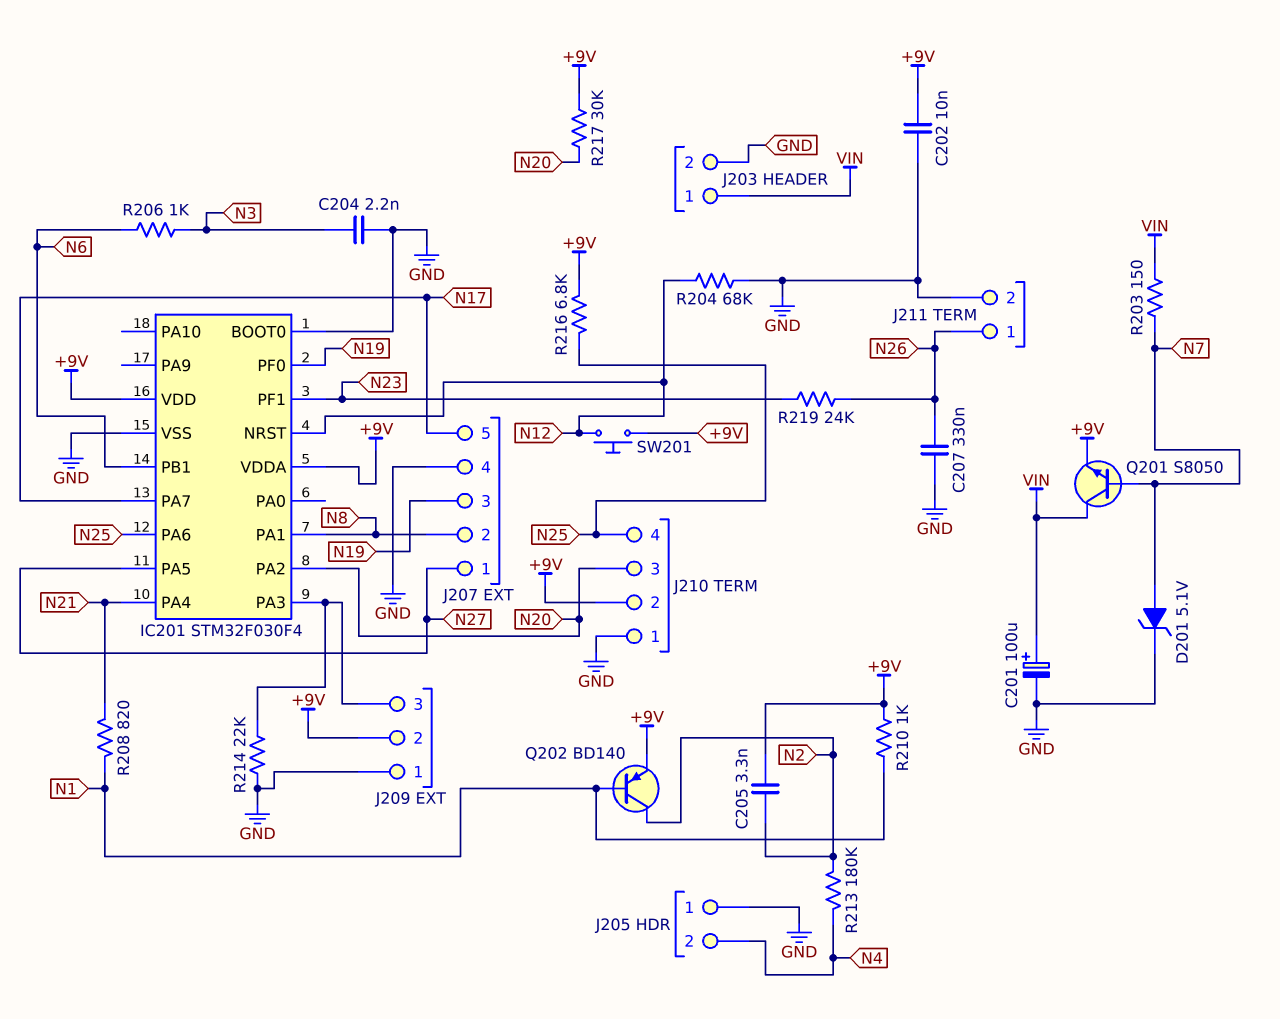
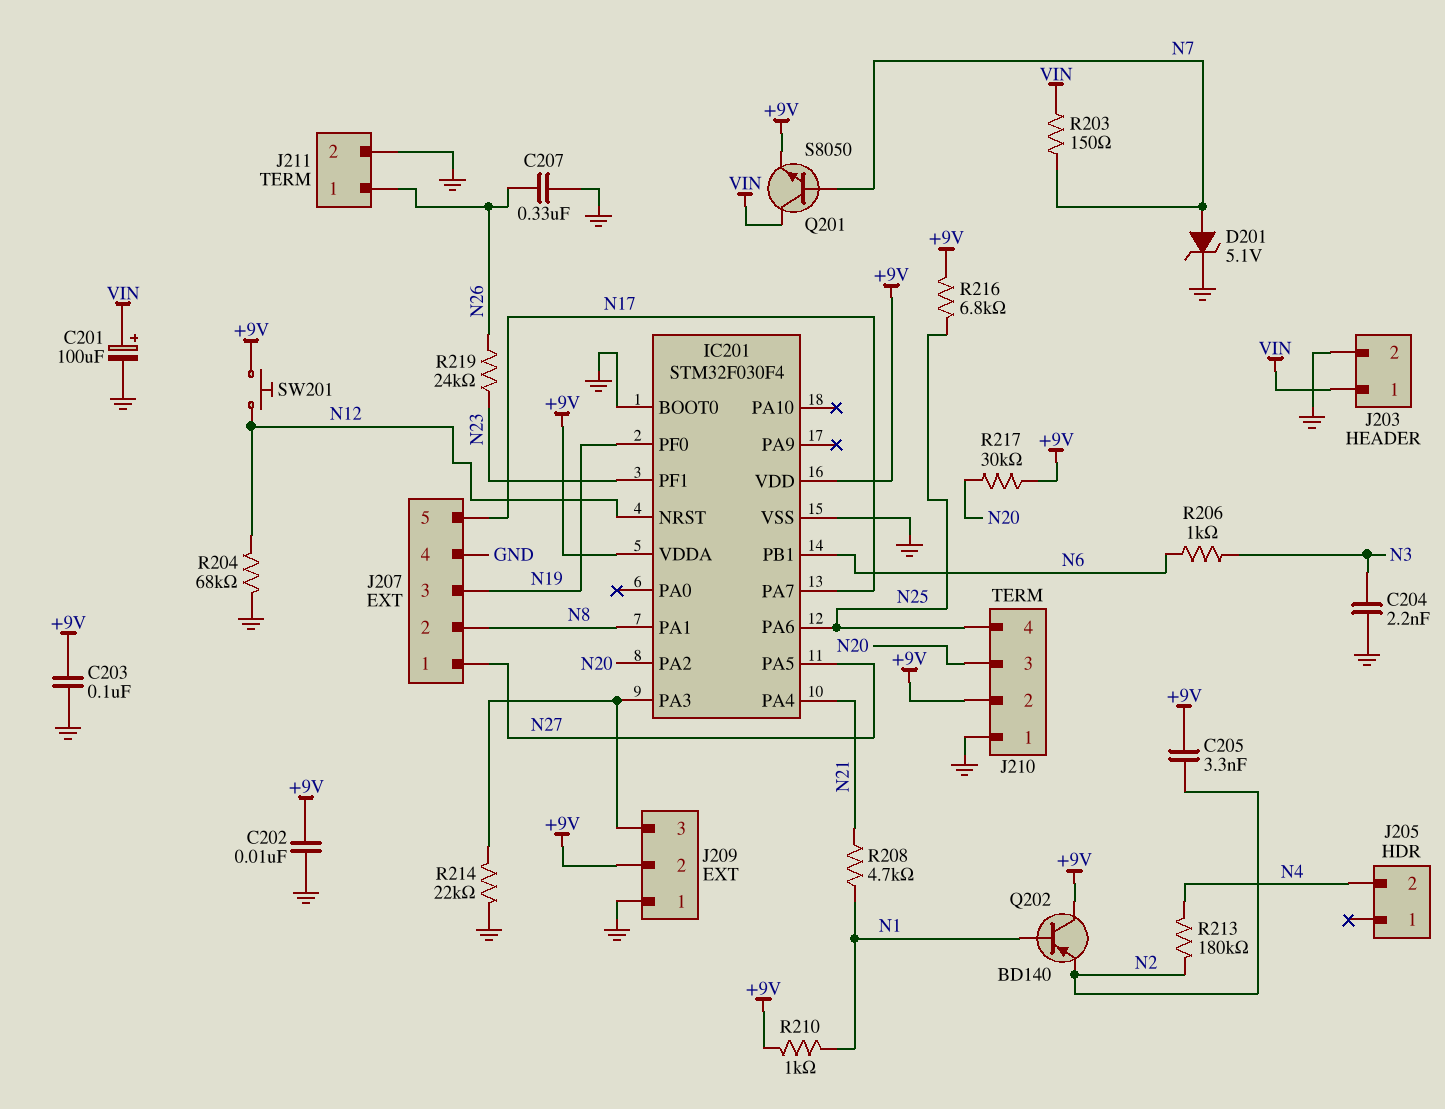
C203: none -> 100nF (+9V, GND)
J205 pin 1: GND -> none
Q202: PNP BD140 (B N1, C N2, E +9V) -> PNP BD140 (B N1, C +9V, E N2)
R208: 820 (N1, N21) -> 4.7k (N1, N21)

